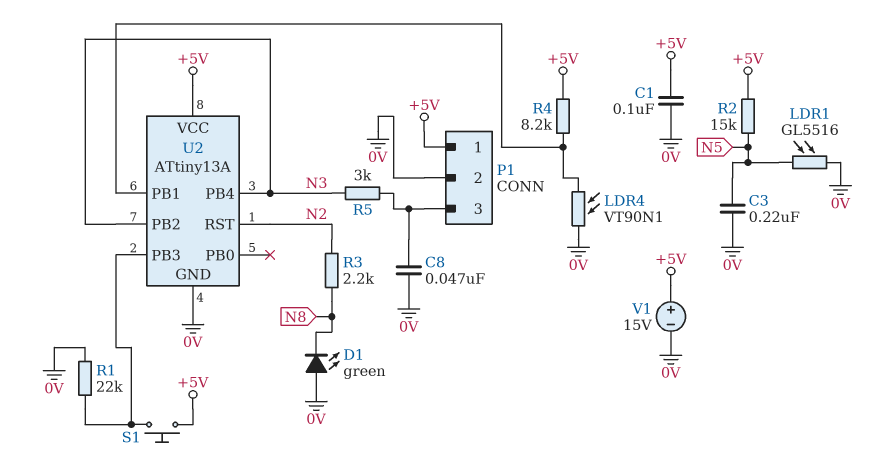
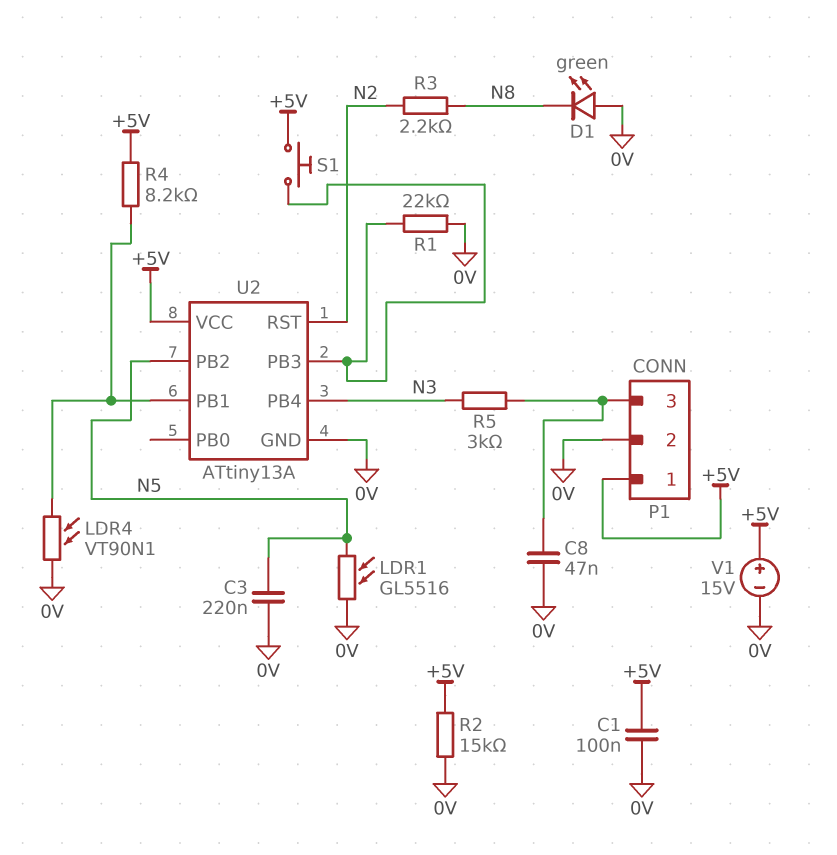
R2: 15k (+5V, N5) -> 15k (+5V, 0V)
U2 pin PB2: N3 -> N5

